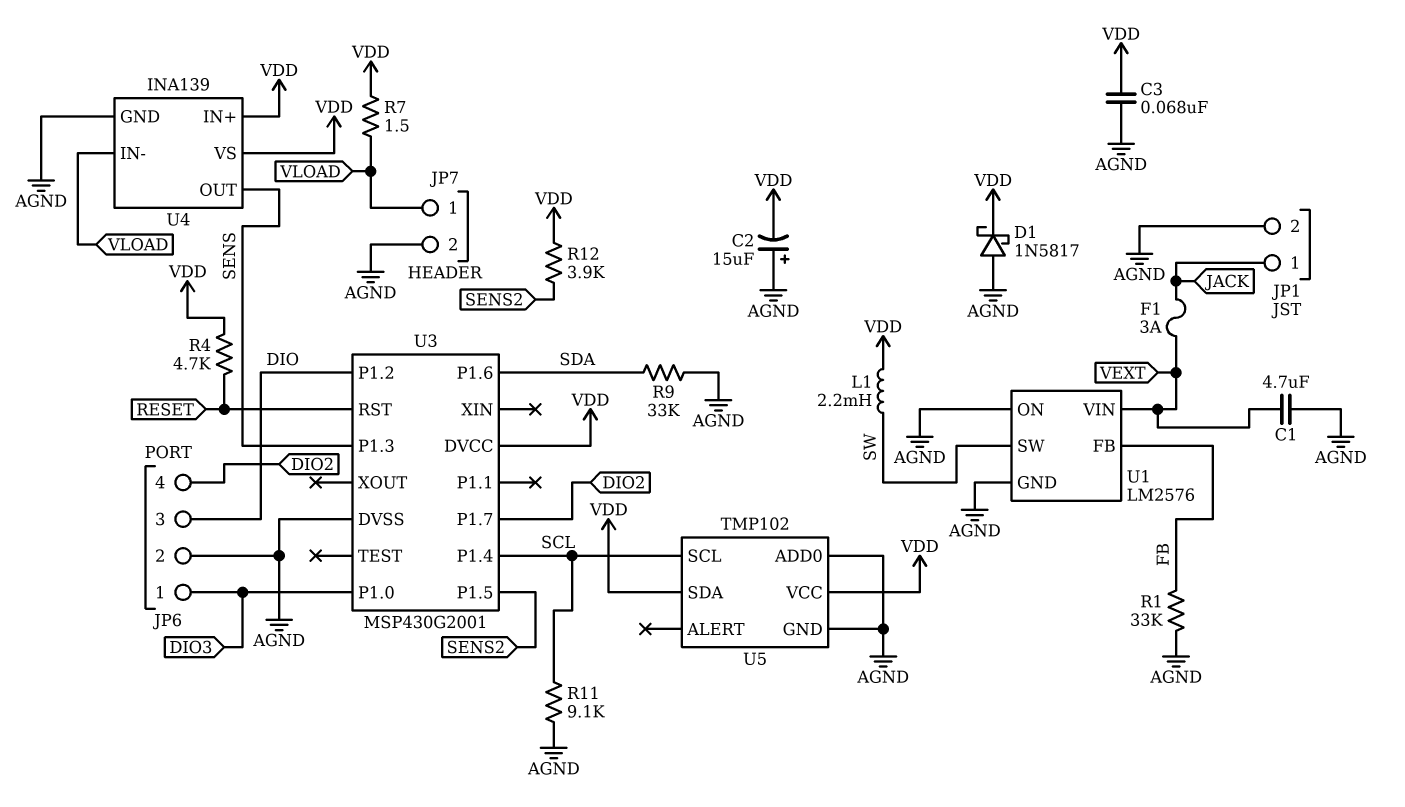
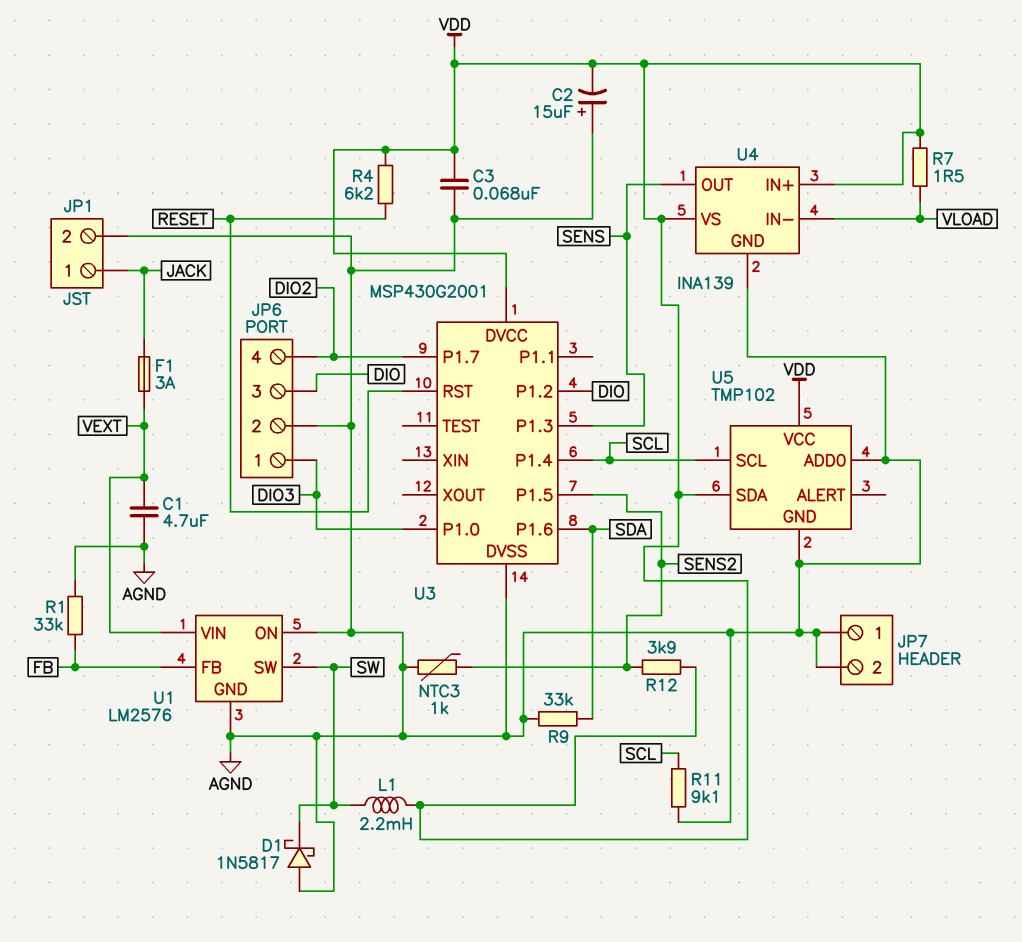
D1: schottky 1N5817 (A AGND, K VDD) -> schottky 1N5817 (A AGND, K SW)
JP7 pin 1: VLOAD -> AGND
NTC3: none -> 1k (AGND, SENS2)
R4: 4.7k (RESET, VDD) -> 6.2k (RESET, VDD)

